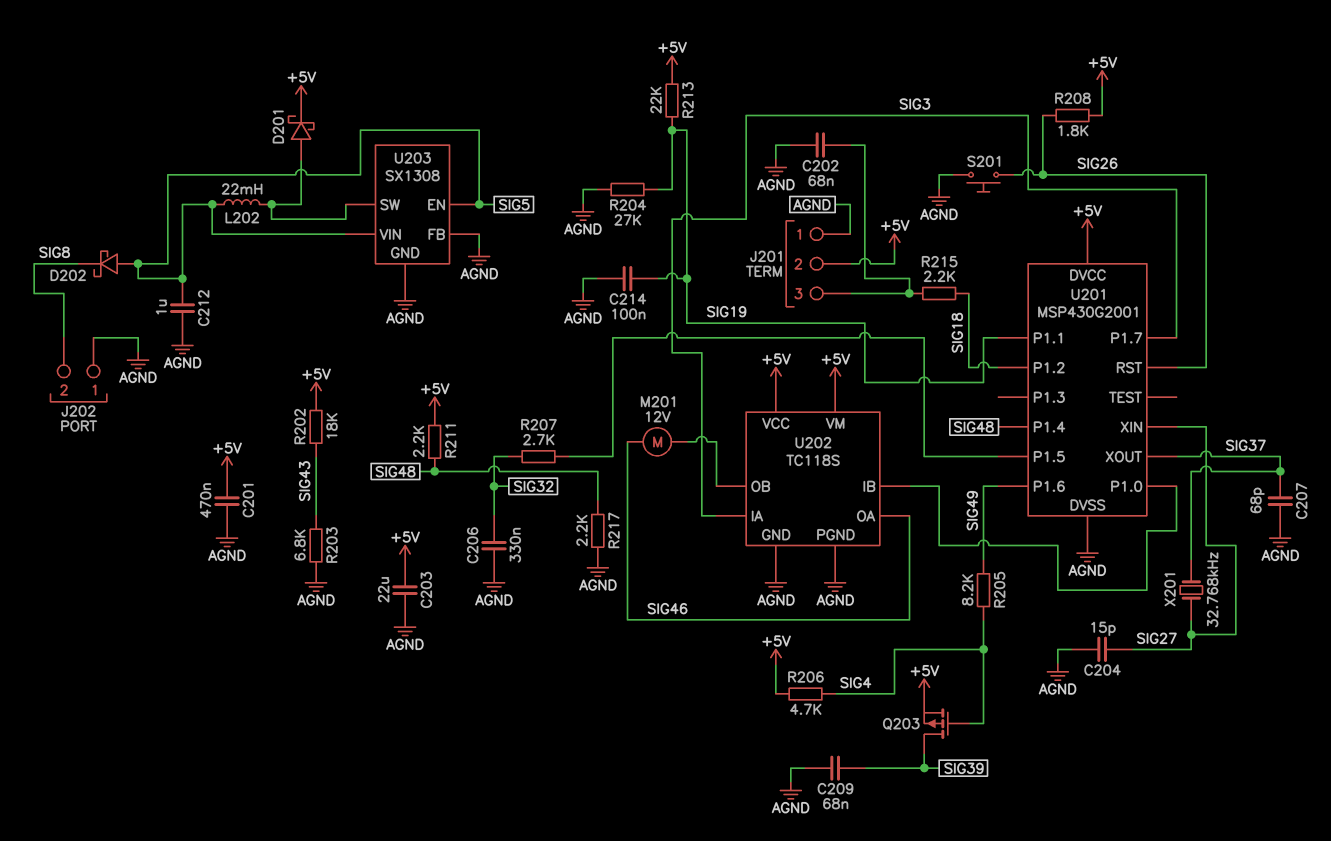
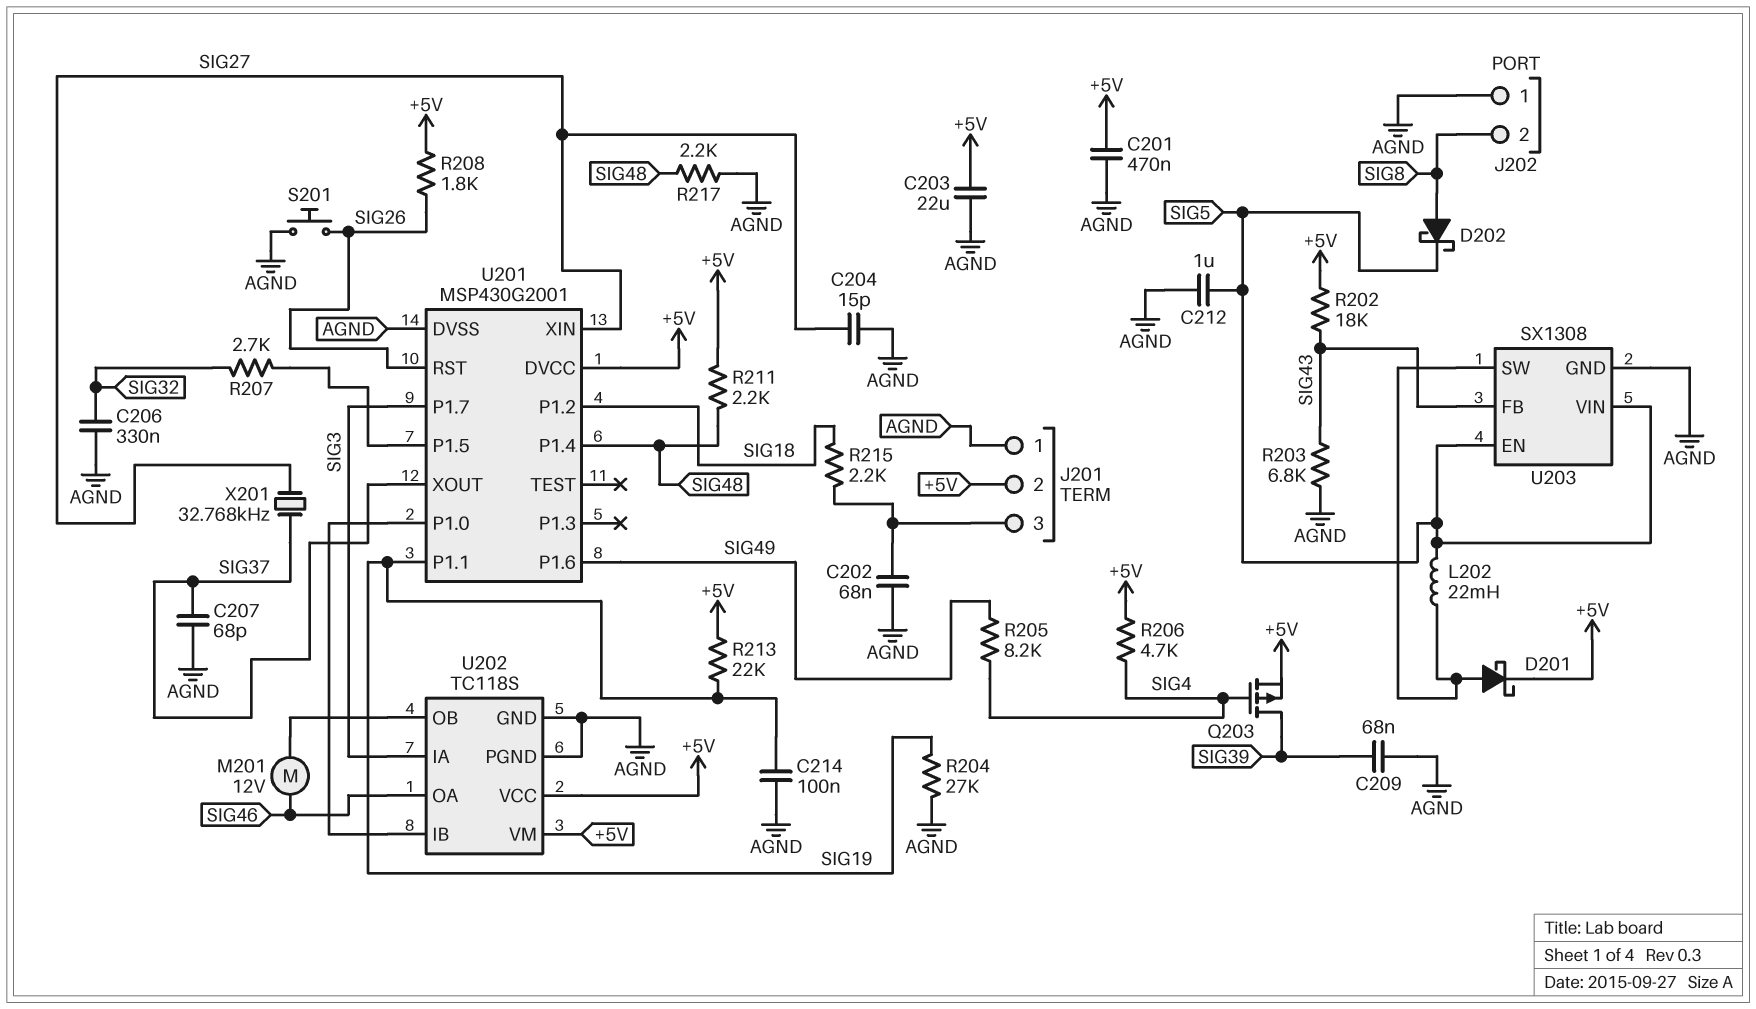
D202: schottky (A SIG5, K SIG8) -> schottky (A SIG8, K SIG5)
U203 pin FB: AGND -> SIG43

